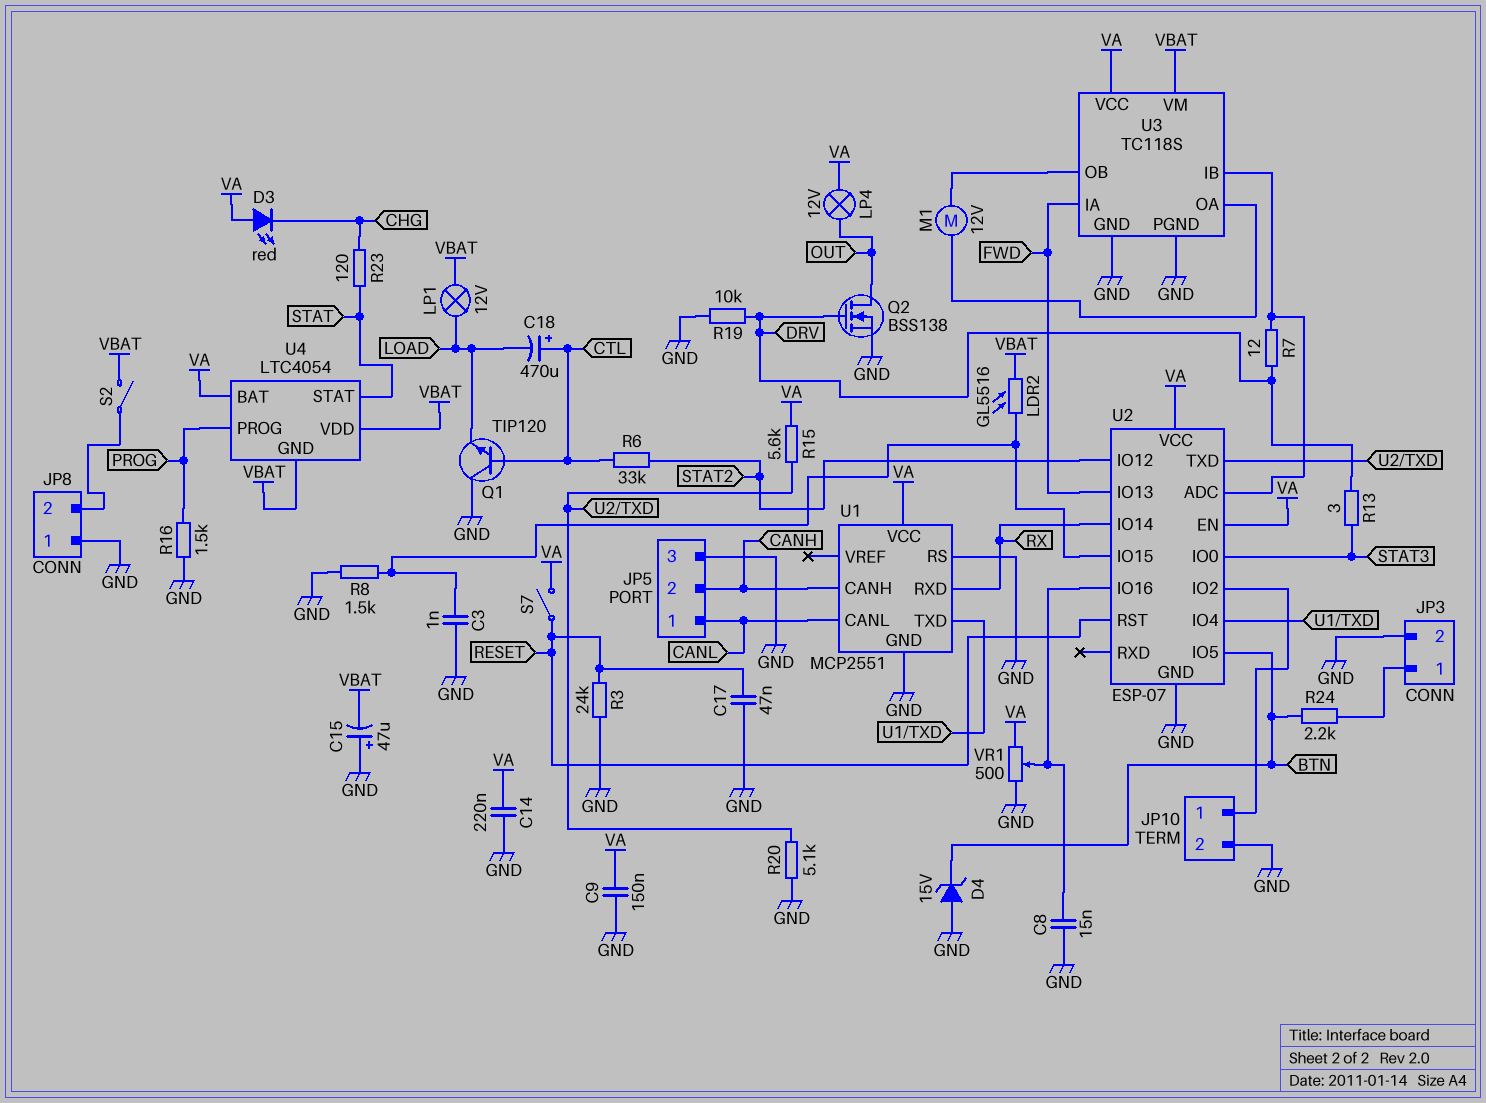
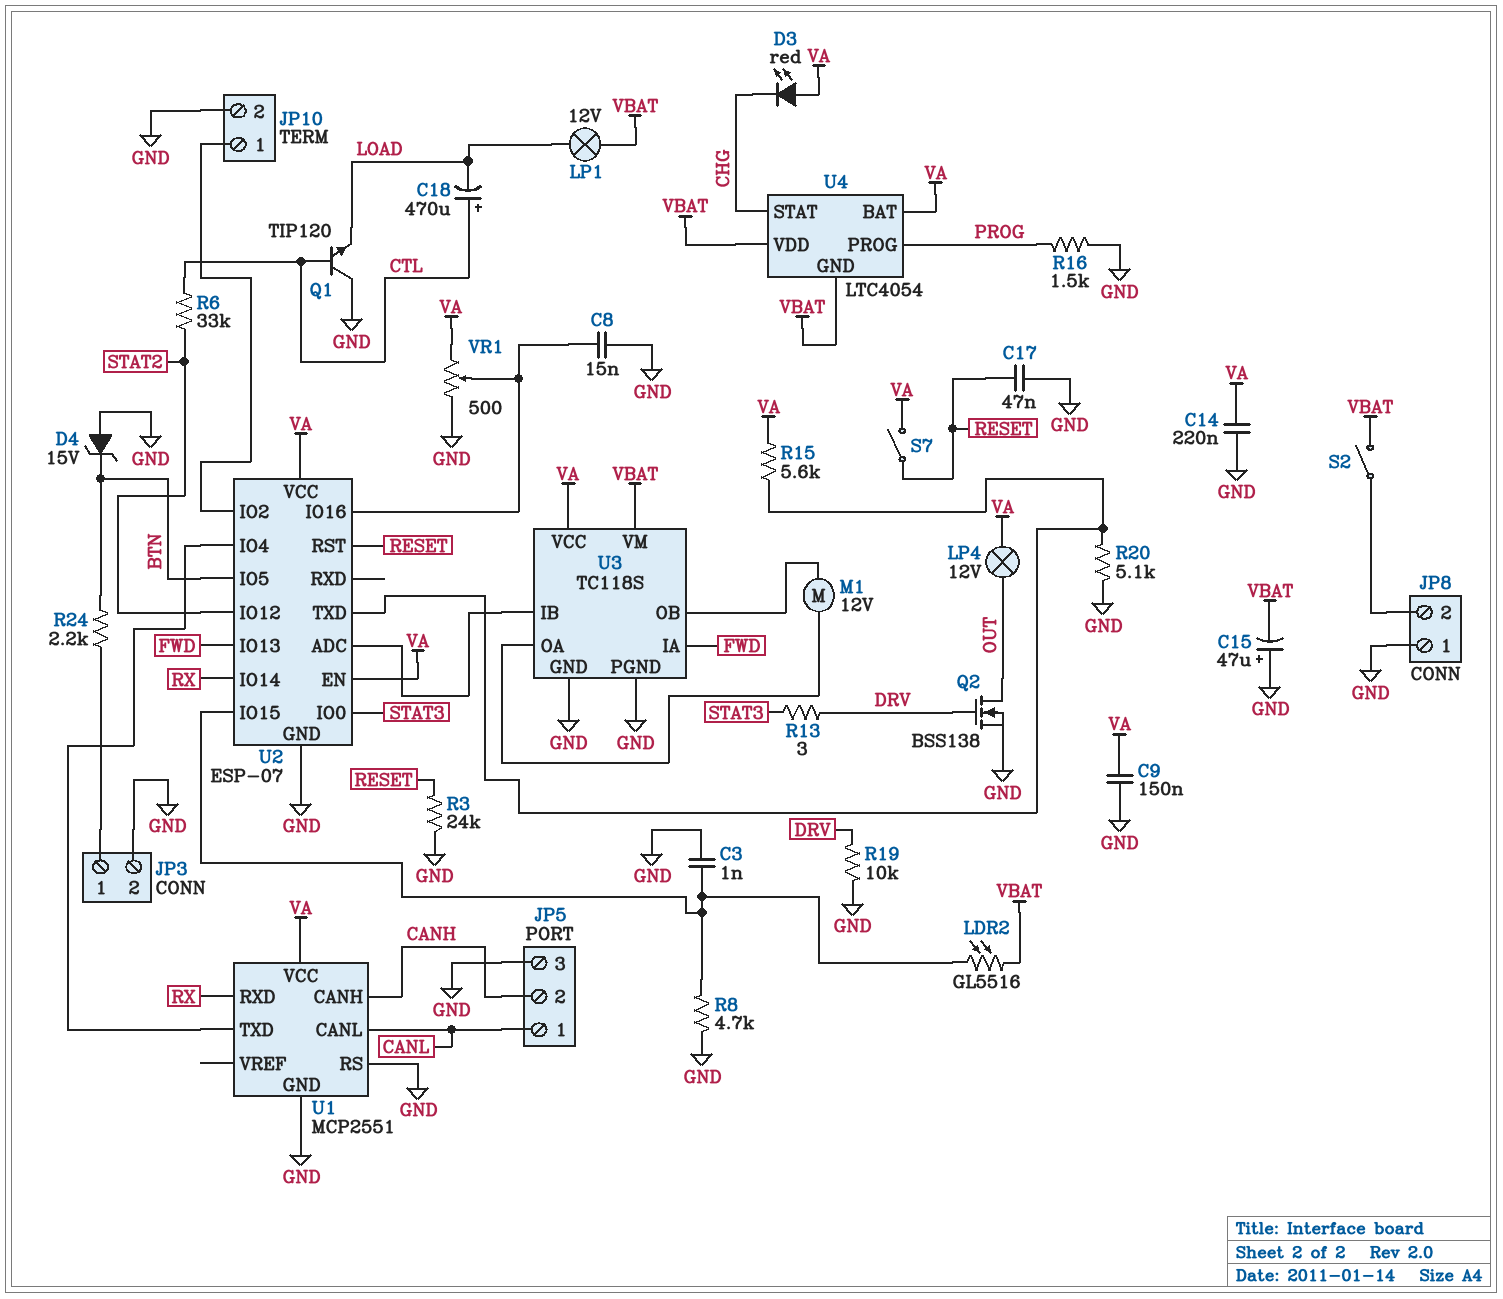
R7: 12 (DRV, U2/ADC) -> none
R8: 1.5k (GND, U2/IO15) -> 4.7k (GND, U2/IO15)
R23: 120 (CHG, STAT) -> none
U4 pin STAT: STAT -> CHG

